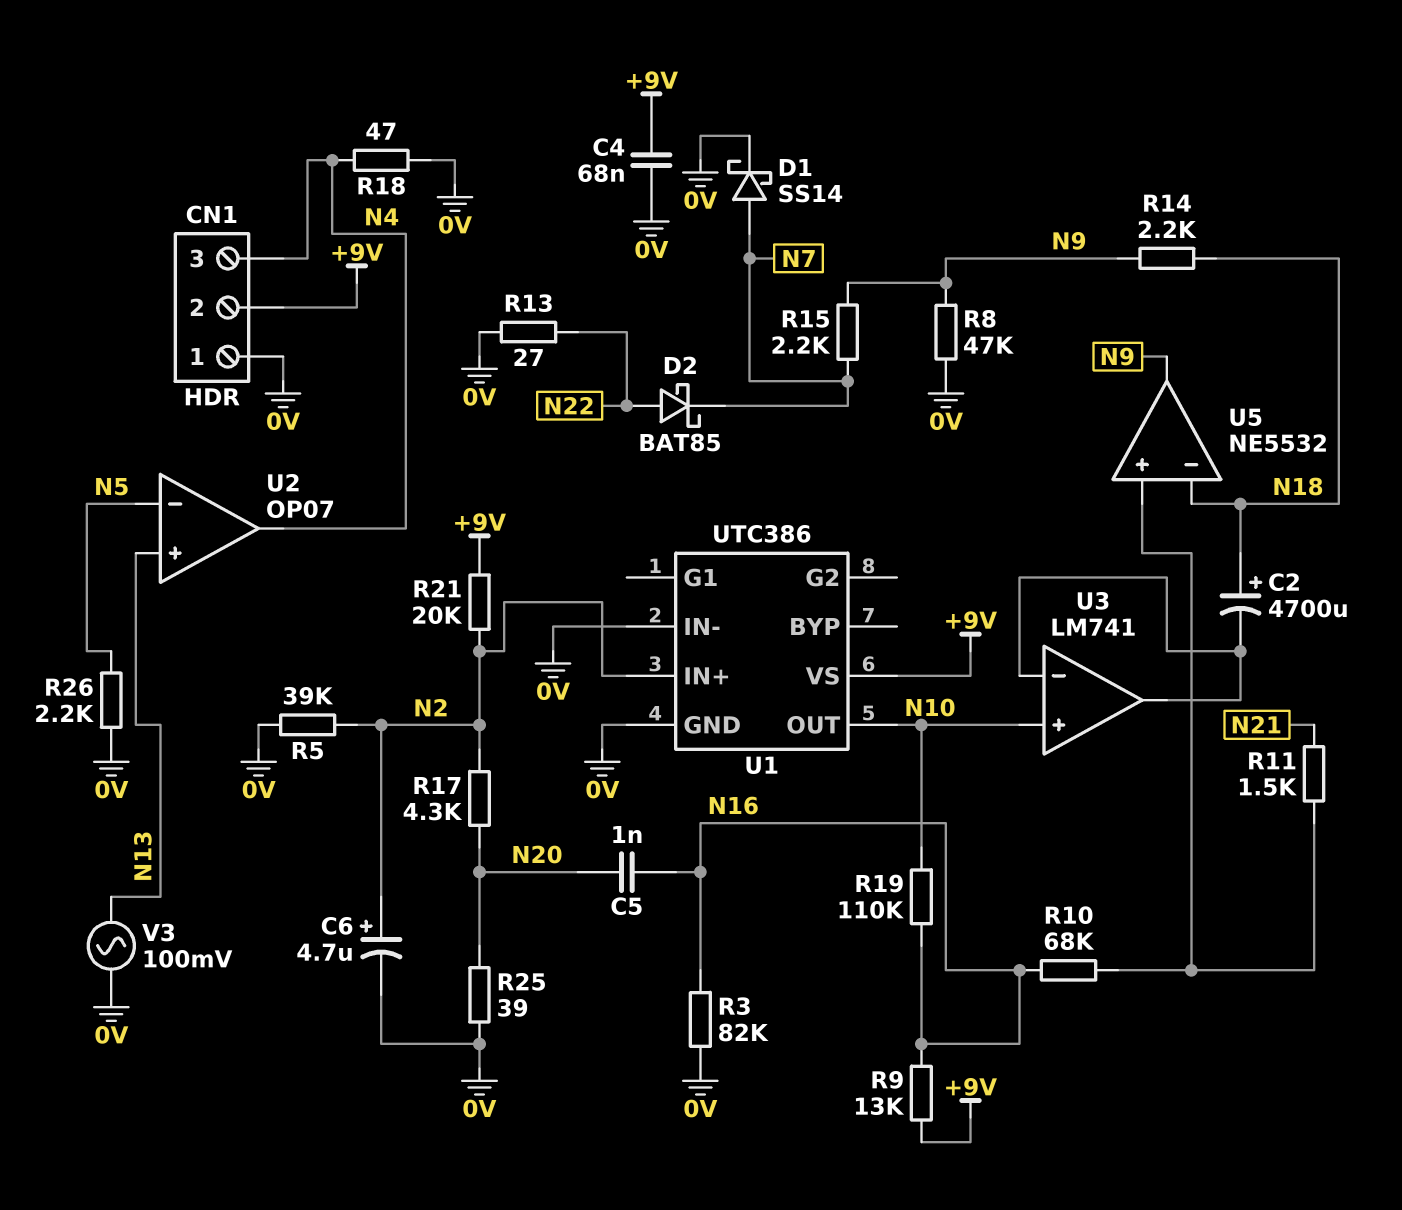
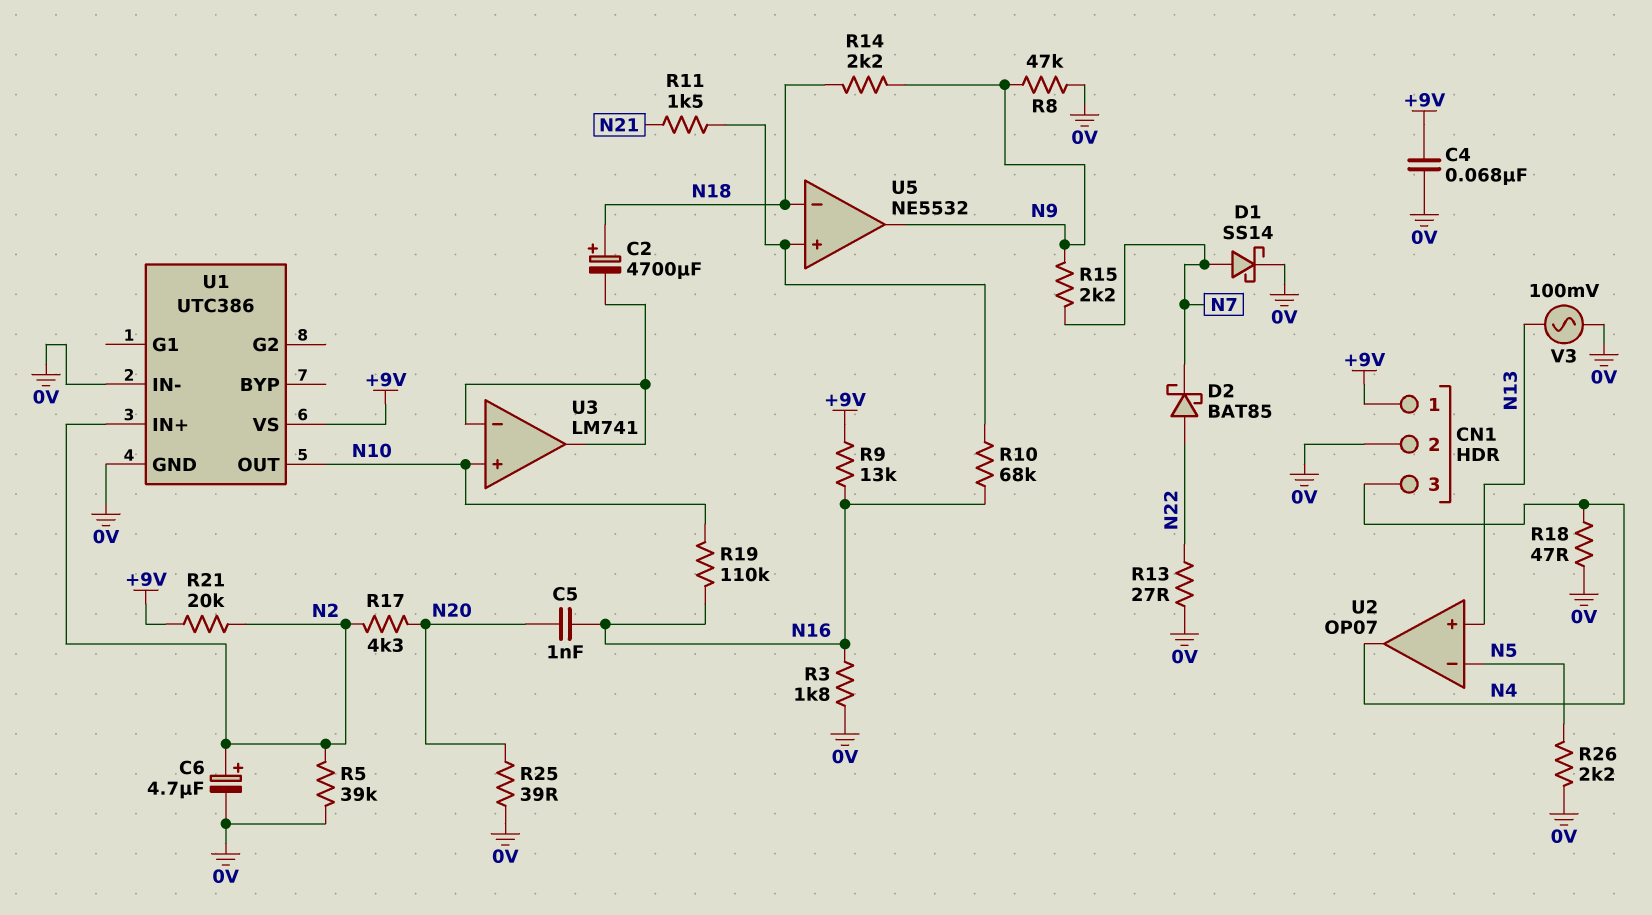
CN1 pin 1: 0V -> +9V
CN1 pin 2: +9V -> 0V
R3: 82k (0V, N16) -> 1.8k (0V, N16)

